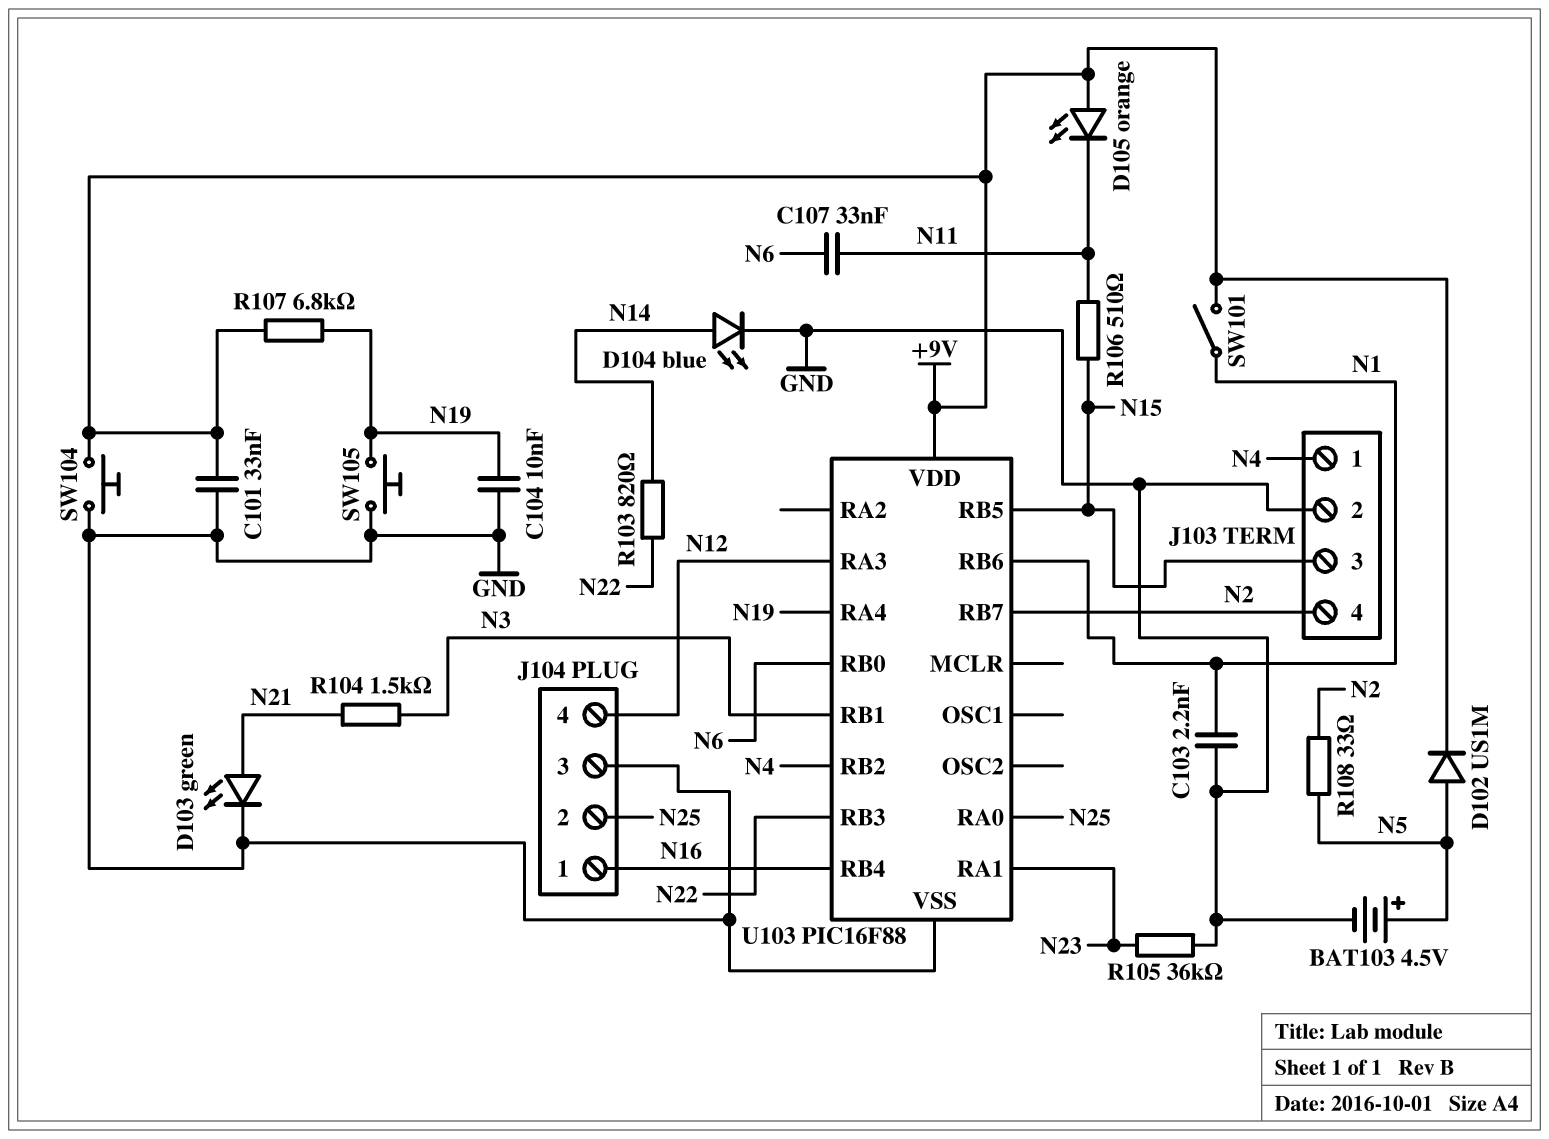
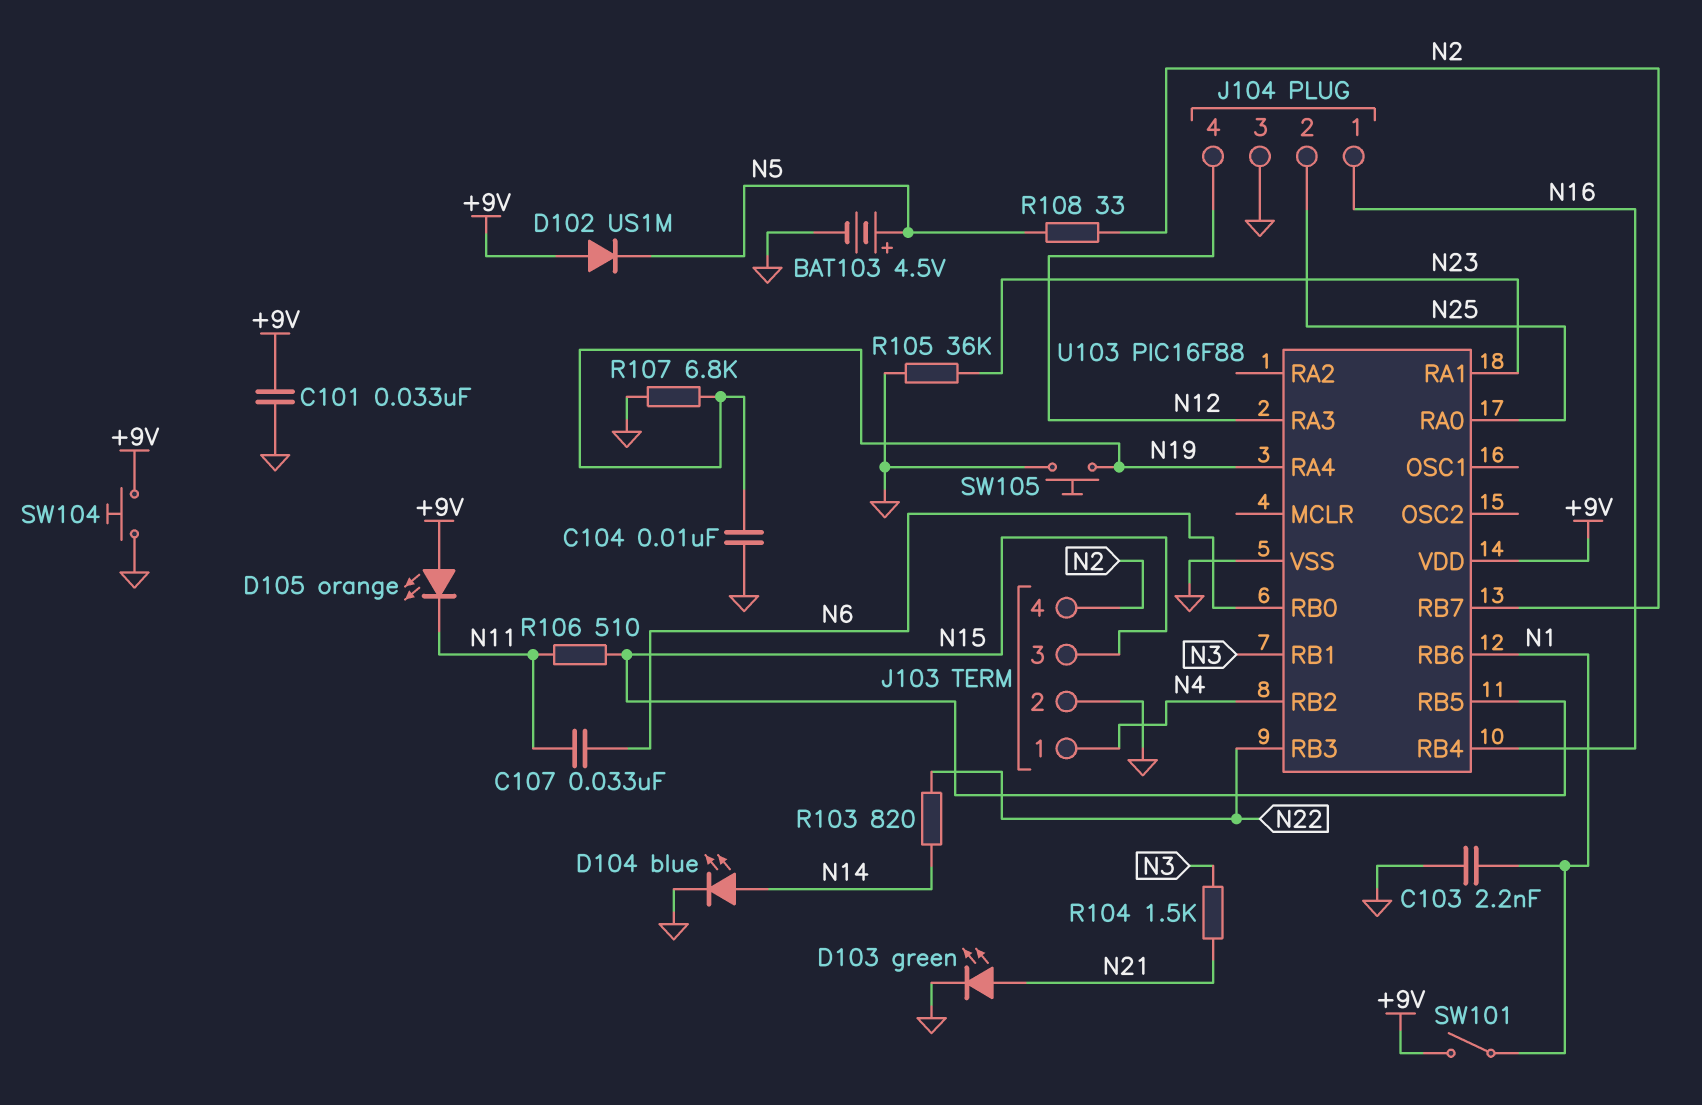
D102: diode US1M (A N5, K +9V) -> diode US1M (A +9V, K N5)
R107: 6.8k (+9V, N19) -> 6.8k (GND, N19)

